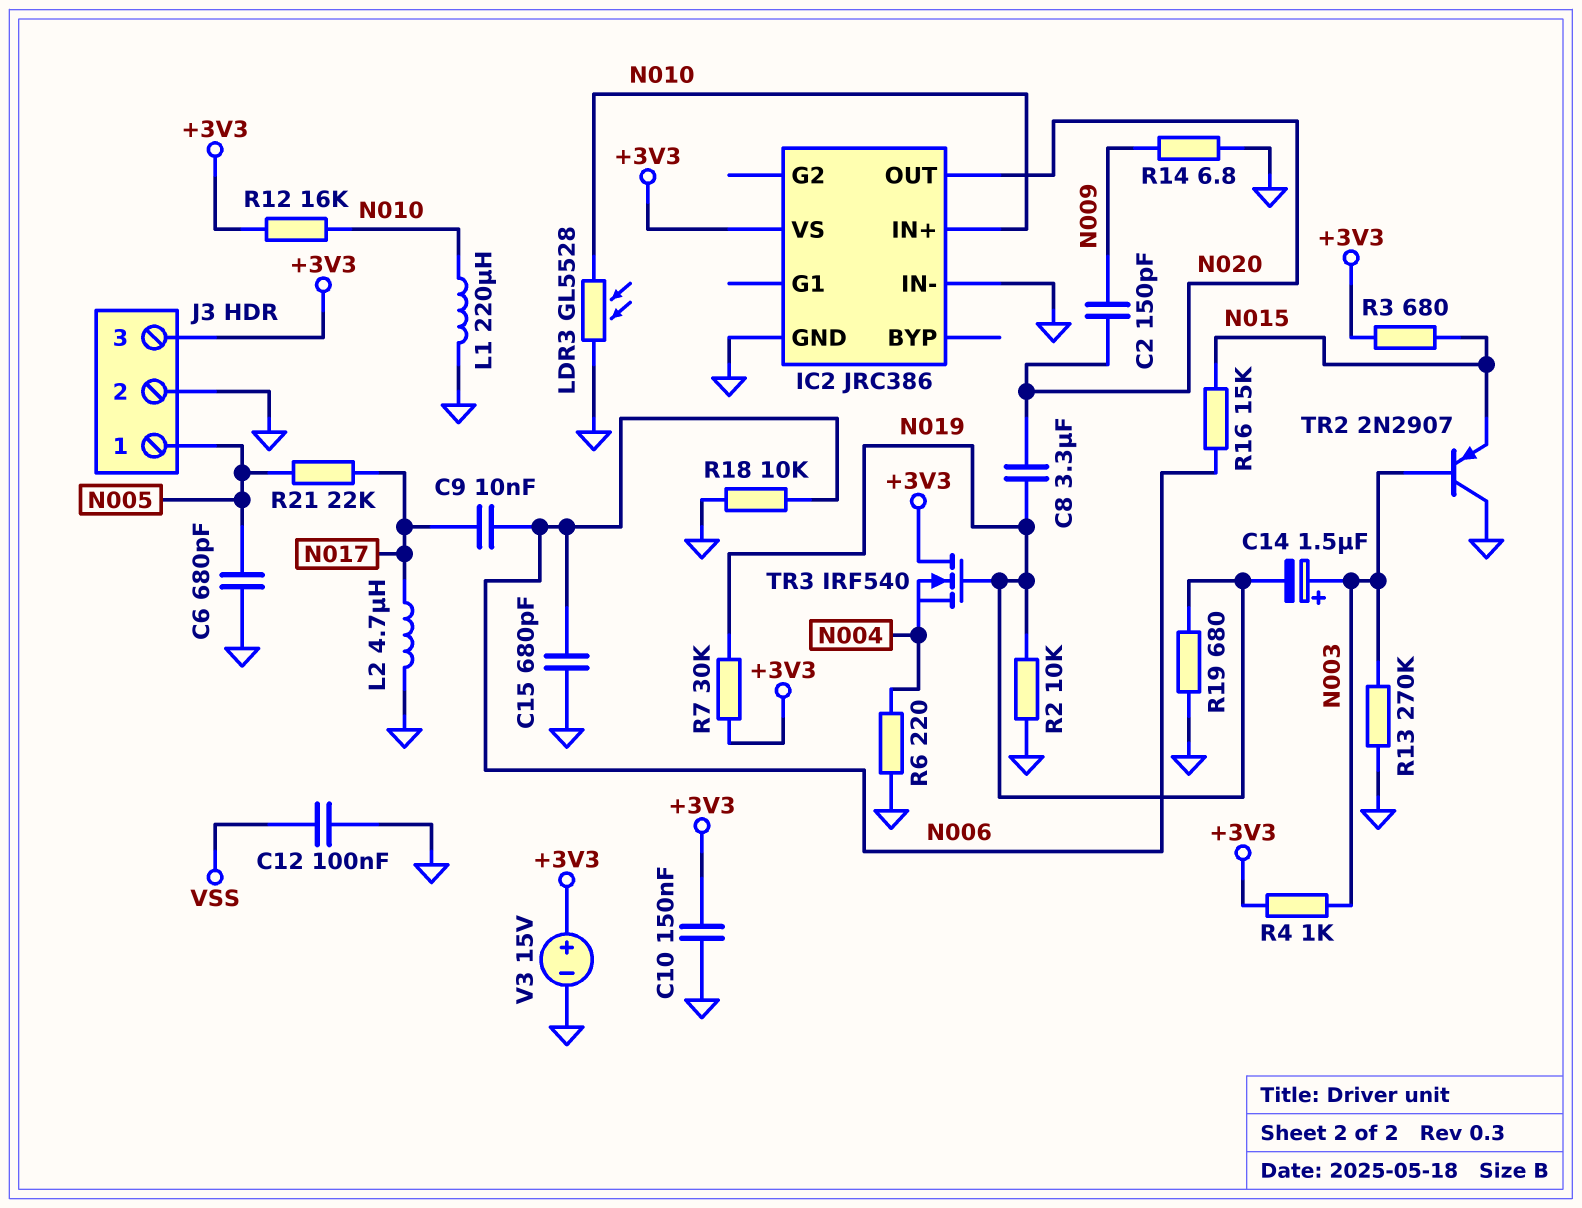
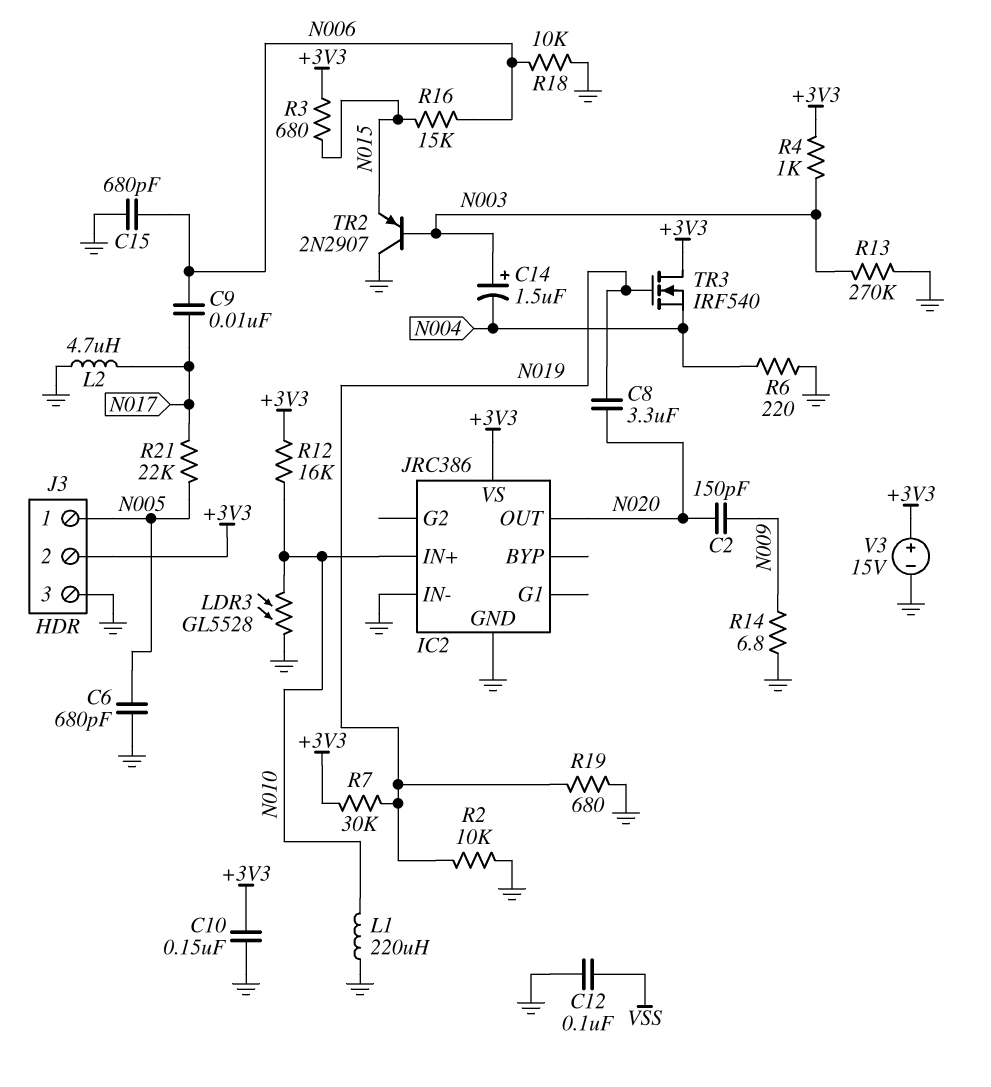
C14: 1.5uF (plus N003, minus N019) -> 1.5uF (plus N003, minus N004)
J3 pin 2: GND -> +3V3
J3 pin 3: +3V3 -> GND

